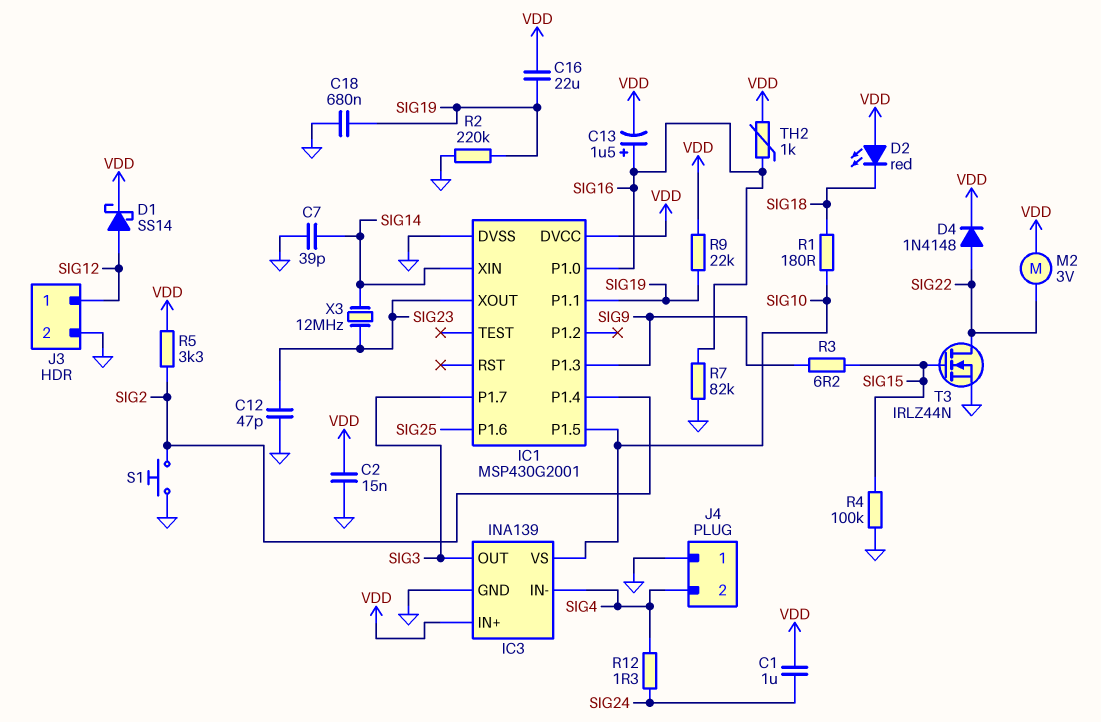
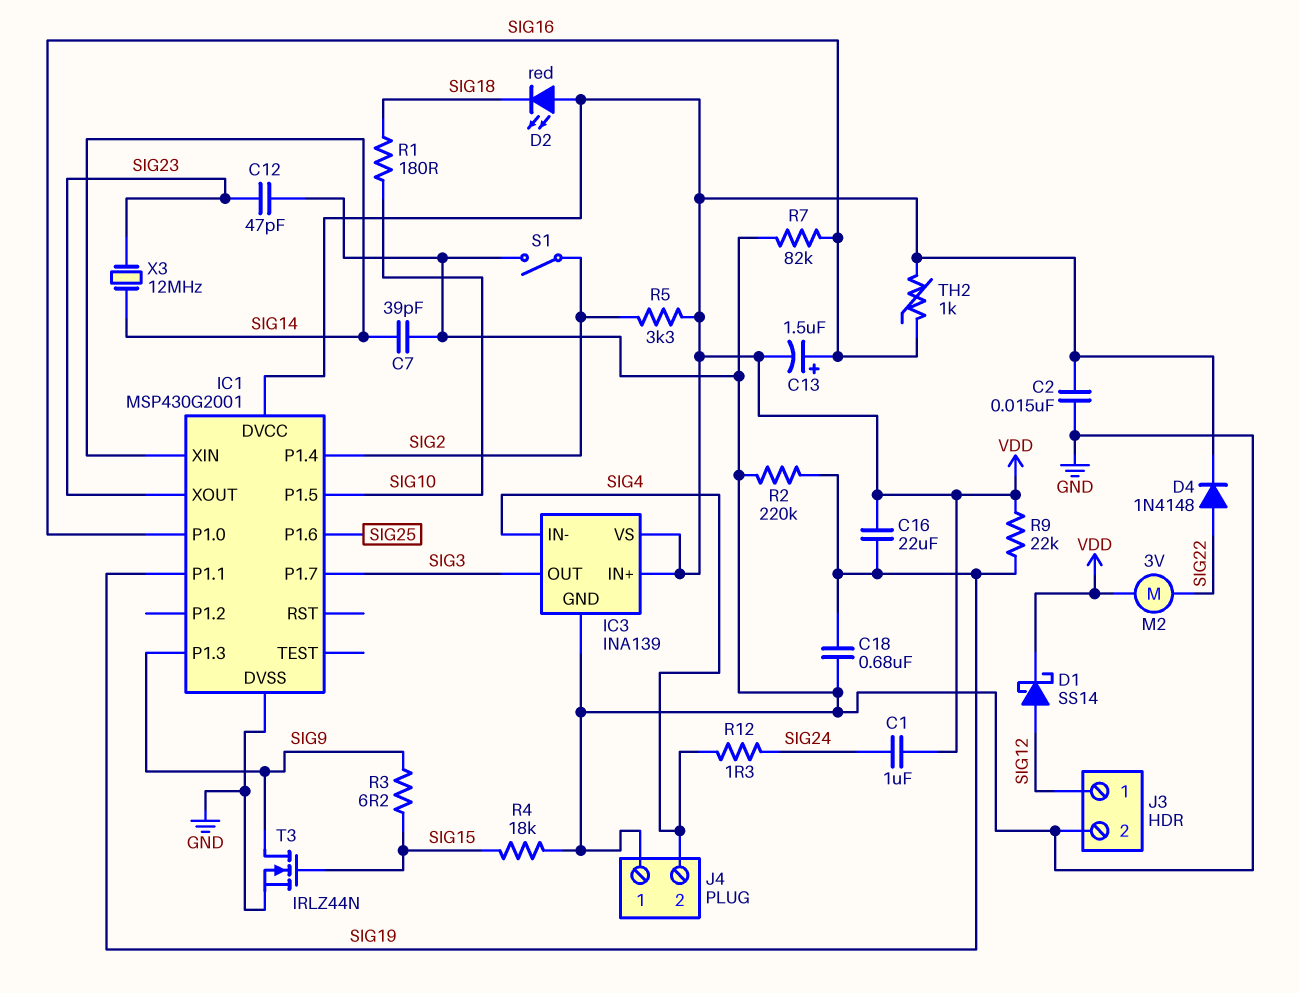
IC3 pin VS: SIG10 -> VDD
R4: 100k (GND, SIG15) -> 18k (GND, SIG15)
S1: button (GND, SIG2) -> switch (GND, SIG2)
T3: NMOS IRLZ44N (G SIG15, D SIG22, S GND) -> NMOS IRLZ44N (G SIG15, D SIG9, S GND)

